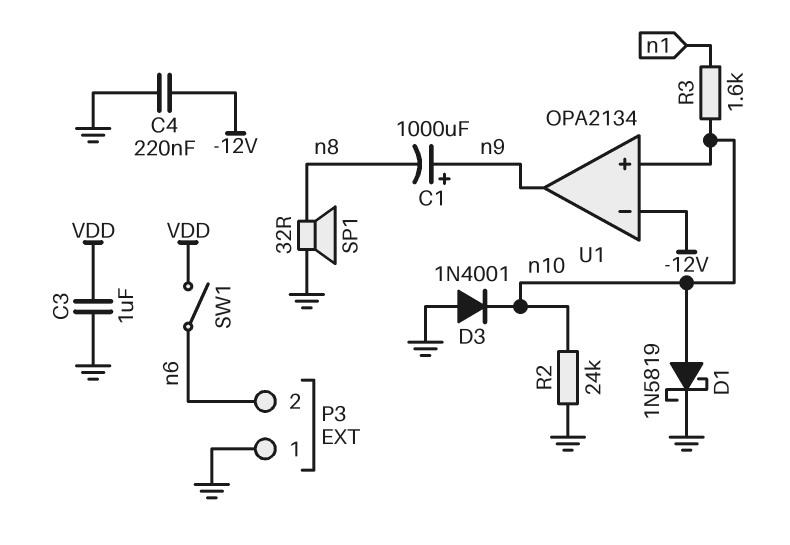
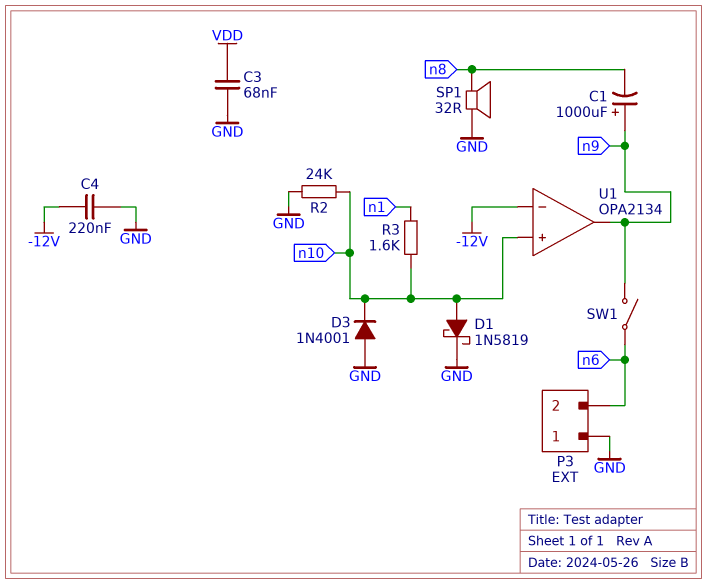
C3: 1uF (GND, VDD) -> 68nF (GND, VDD)
SW1: switch (VDD, n6) -> switch (n6, n9)

